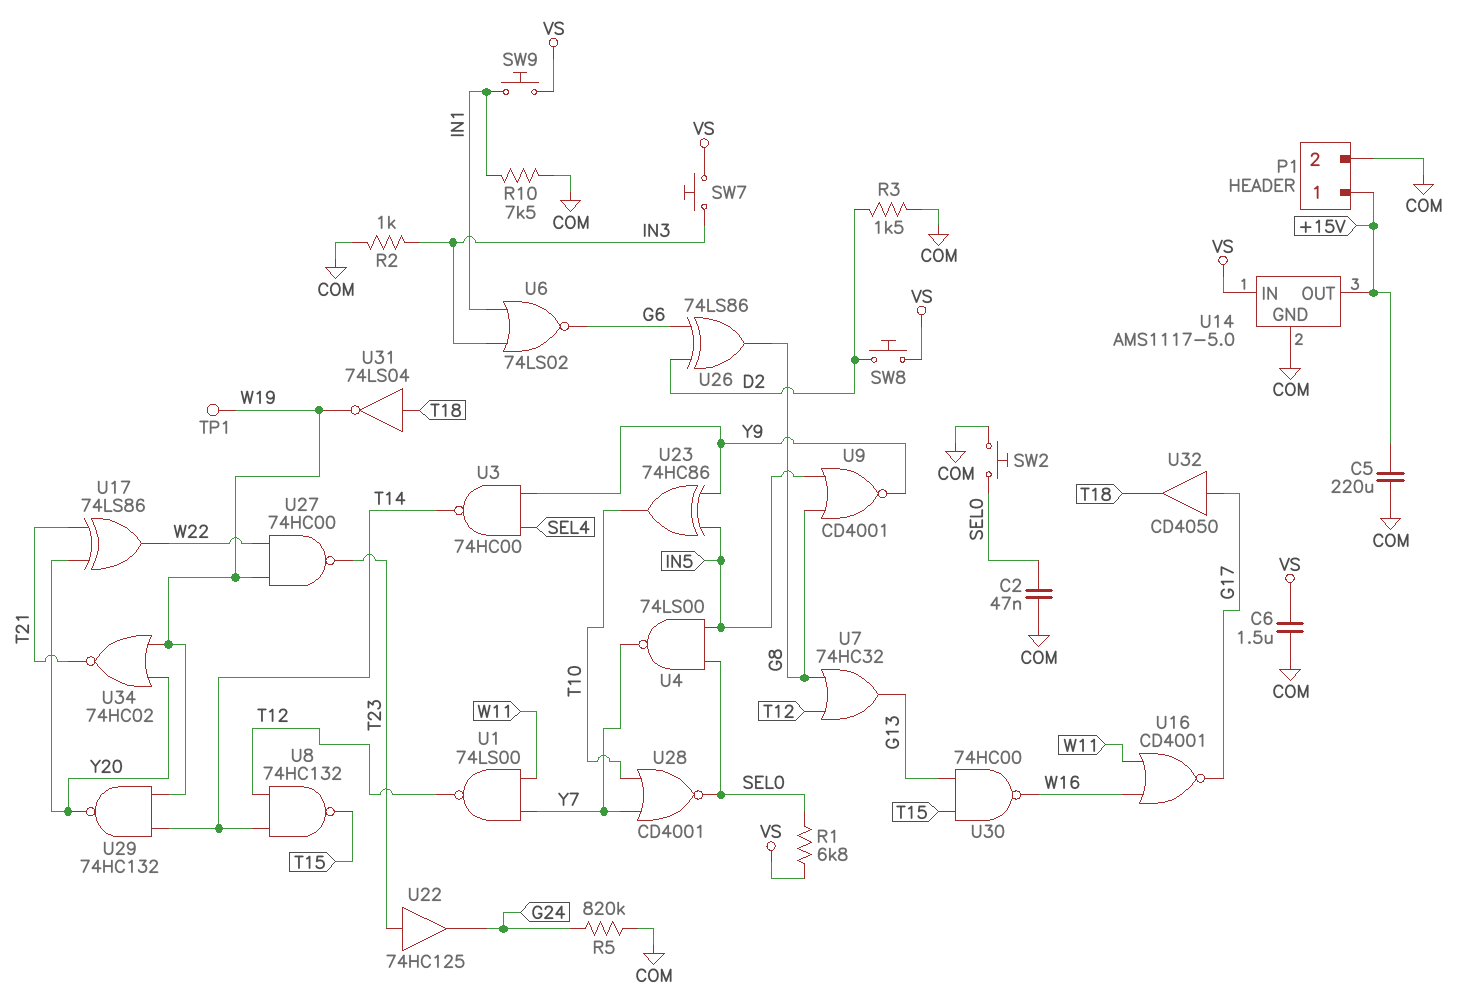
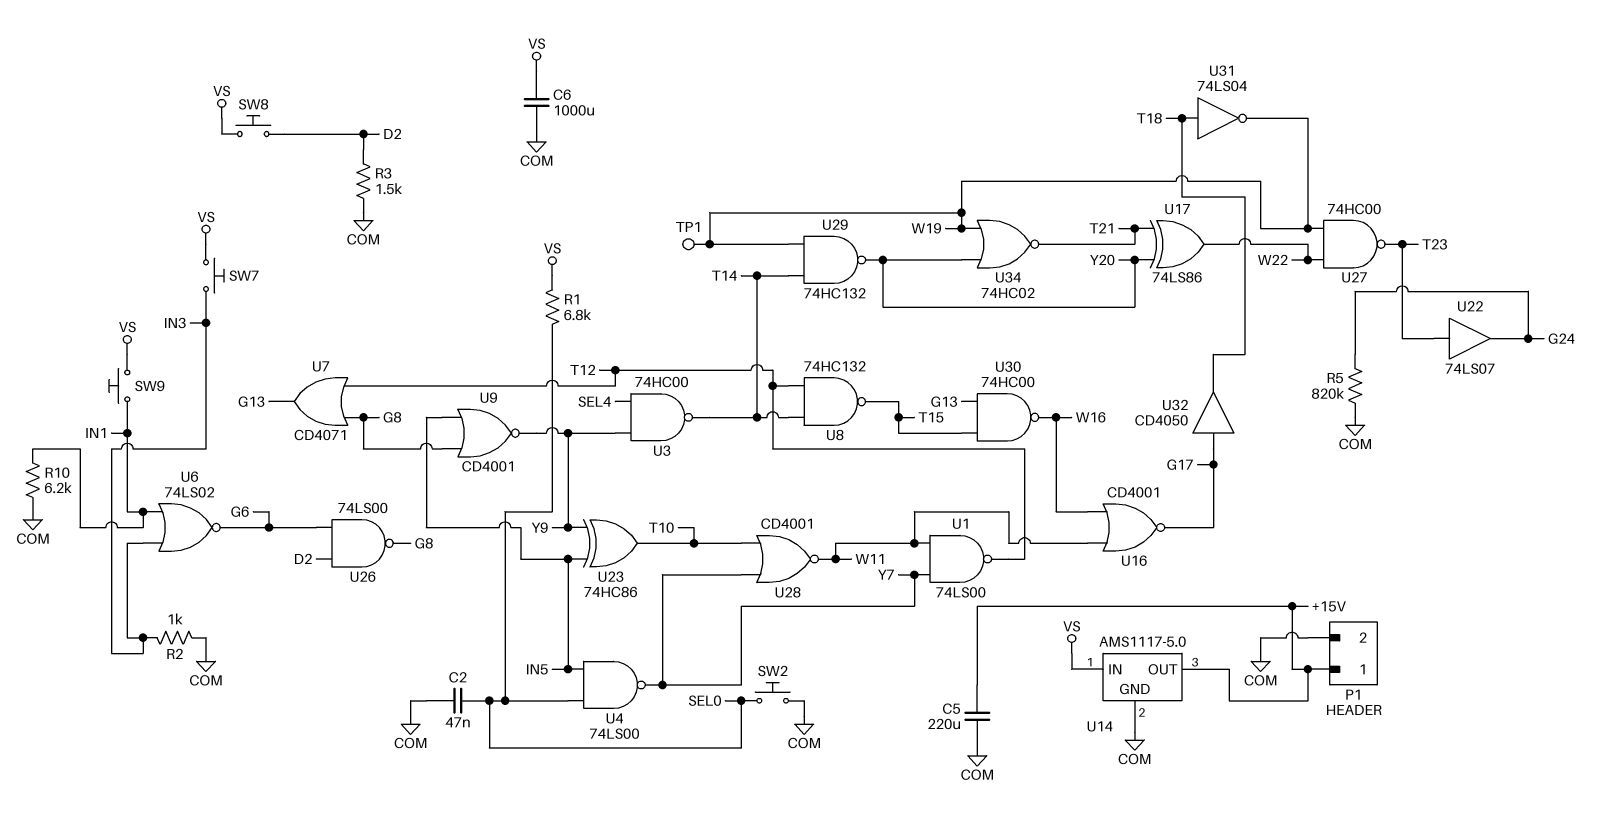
C6: 1.5uF (COM, VS) -> 1000uF (COM, VS)
R10: 7.5k (COM, IN1) -> 6.2k (COM, IN1)
U7: OR 74HC32 (in G8, in T12, out G13) -> OR CD4071 (in G8, in T12, out G13)
U22: buffer 74HC125 (in T23, out G24) -> buffer 74LS07 (in T23, out G24)
U26: XOR 74LS86 (in D2, in G6, out G8) -> NAND 74LS00 (in D2, in G6, out G8)
U28: NOR CD4001 (in T10, in Y7, out SEL0) -> NOR CD4001 (in T10, in Y7, out W11)

